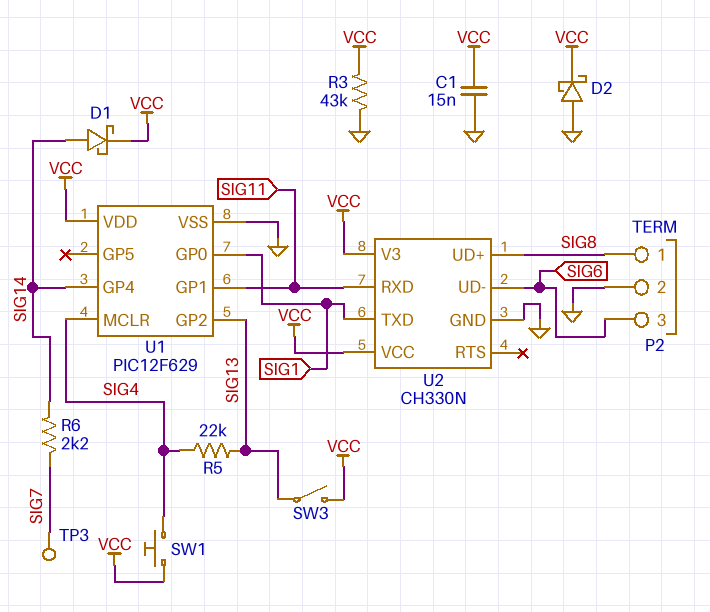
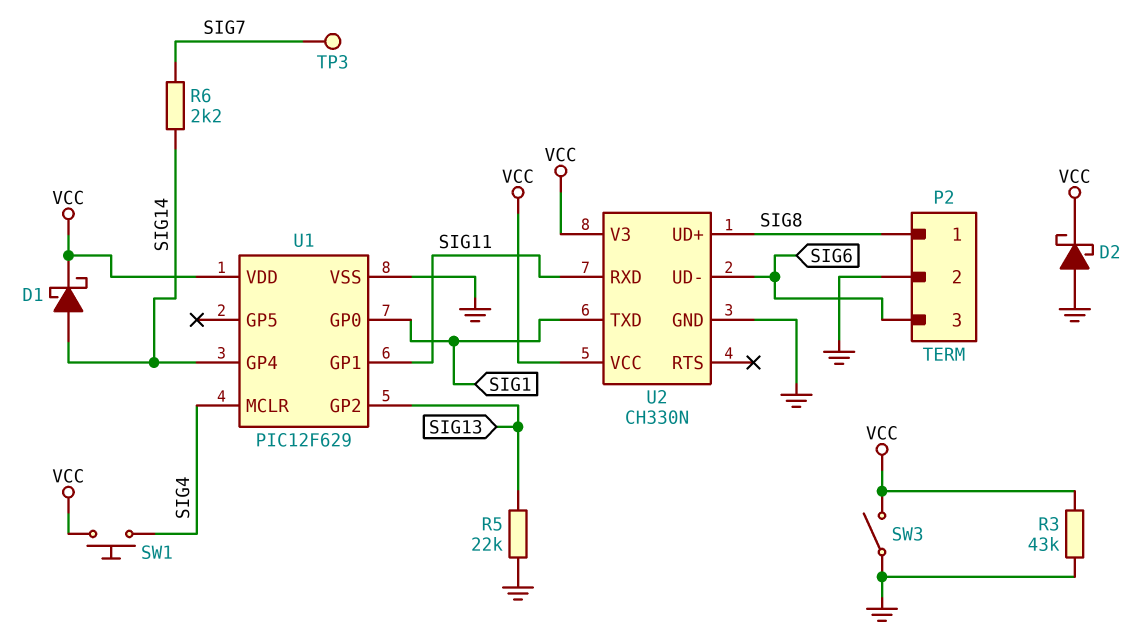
C1: 15nF (GND, VCC) -> none
R5: 22k (SIG4, SIG13) -> 22k (GND, SIG13)
SW3: switch (SIG13, VCC) -> switch (GND, VCC)

